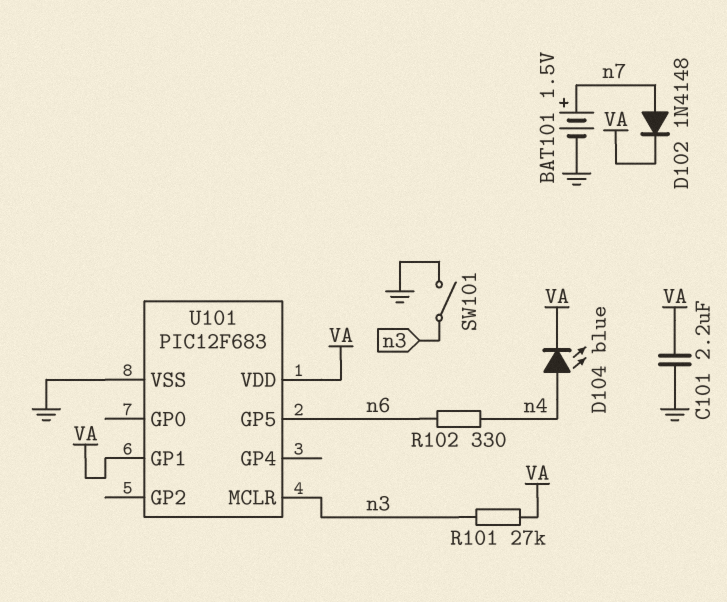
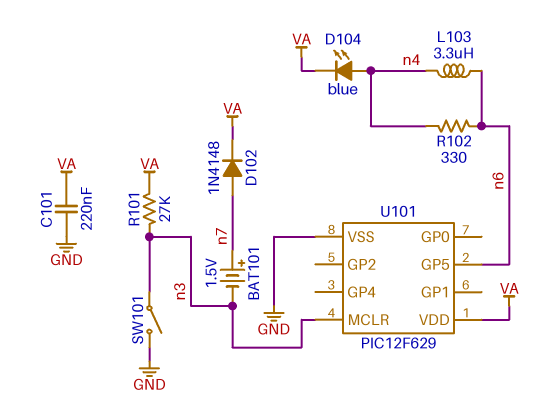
BAT101: 1.5V (plus n7, minus GND) -> 1.5V (plus n7, minus n3)
C101: 2.2uF (GND, VA) -> 220nF (GND, VA)
L103: none -> 3.3uH (n4, n6)
U101: PIC12F683 -> PIC12F629
U101 pin GP1: VA -> none

